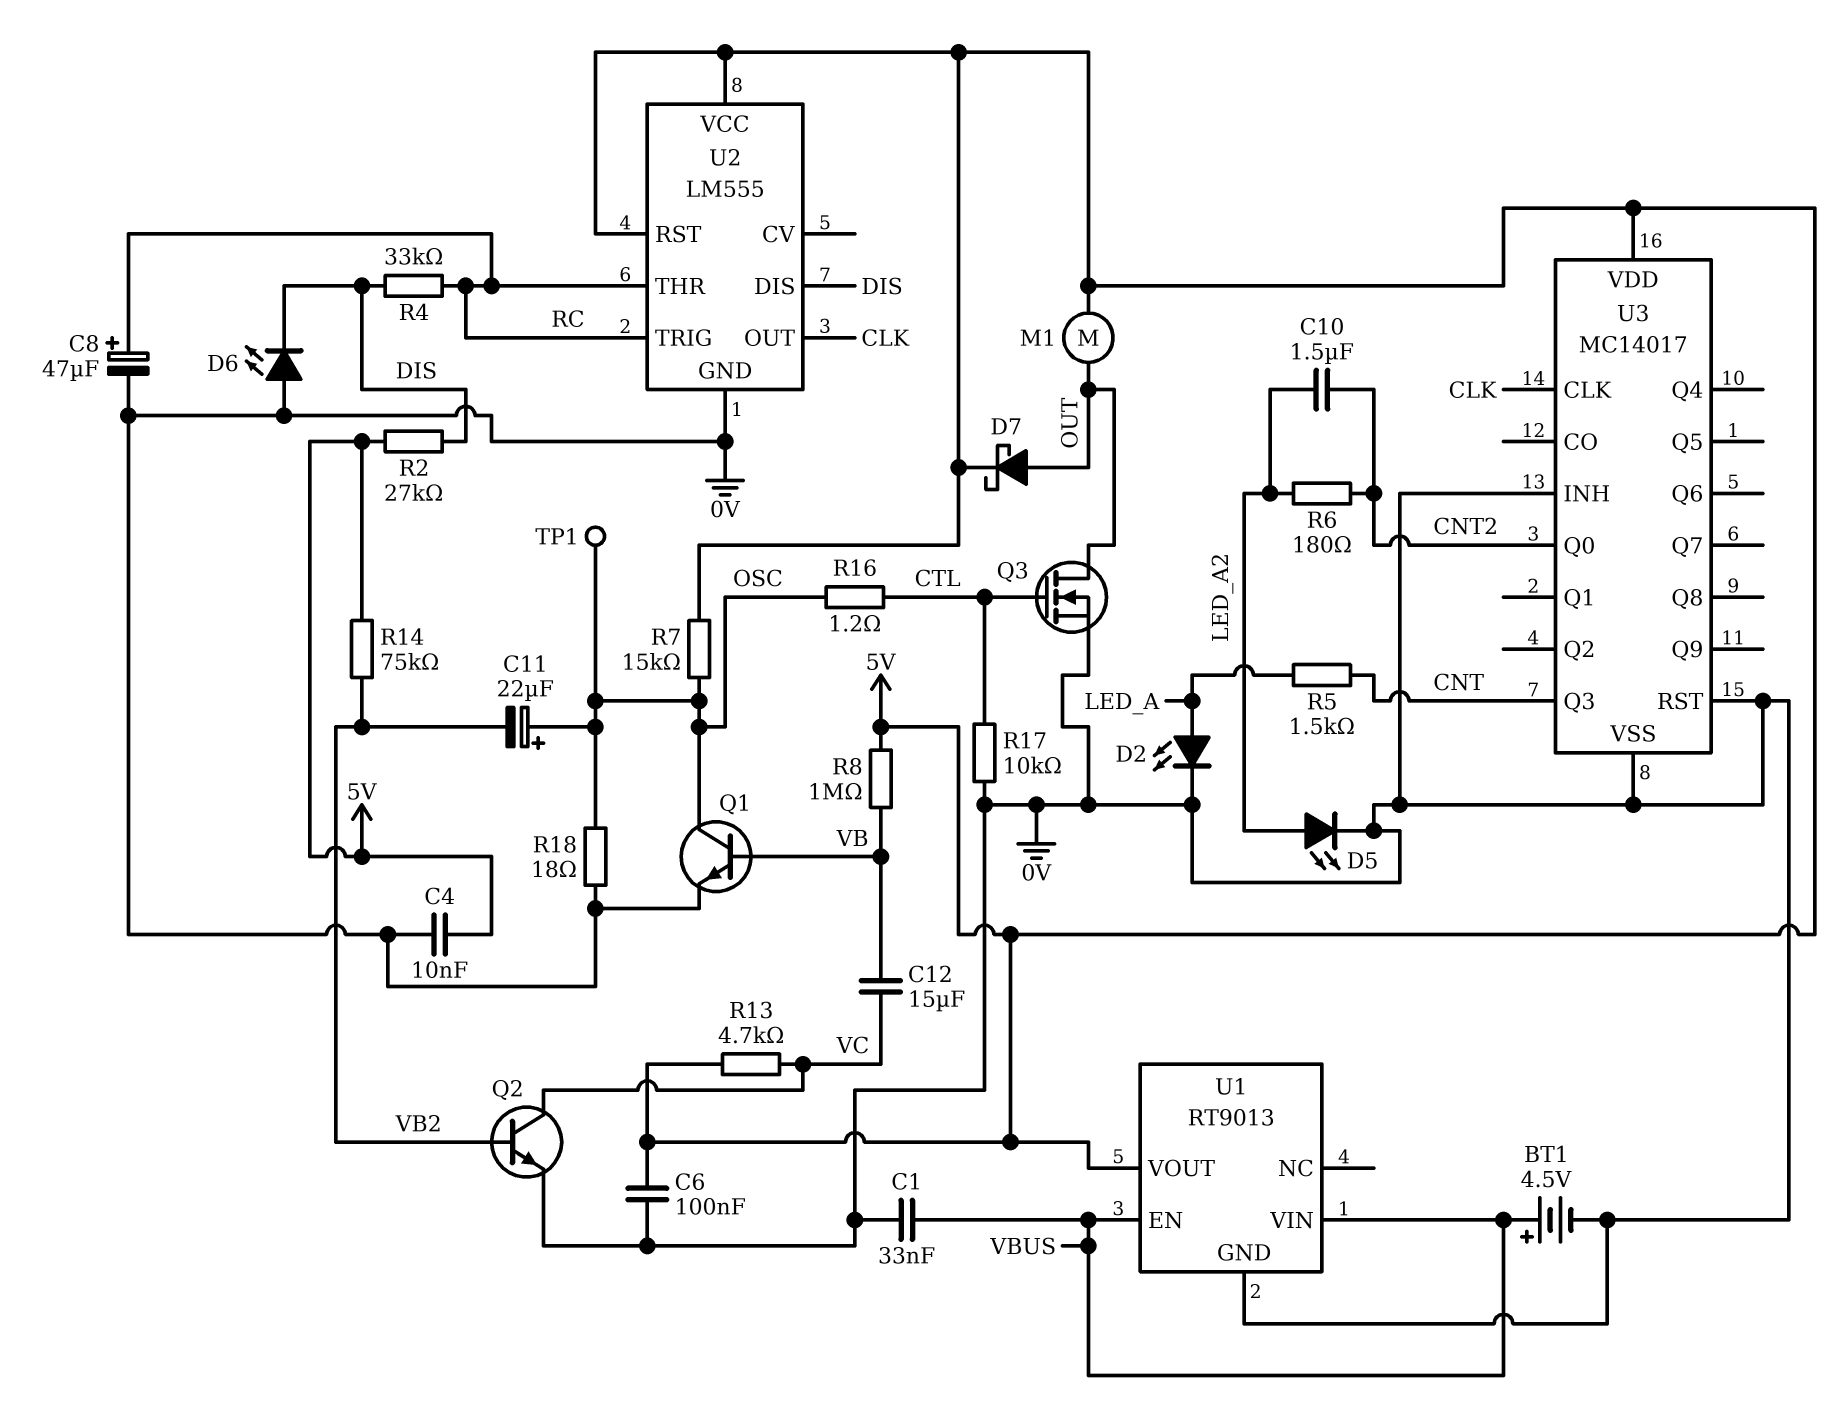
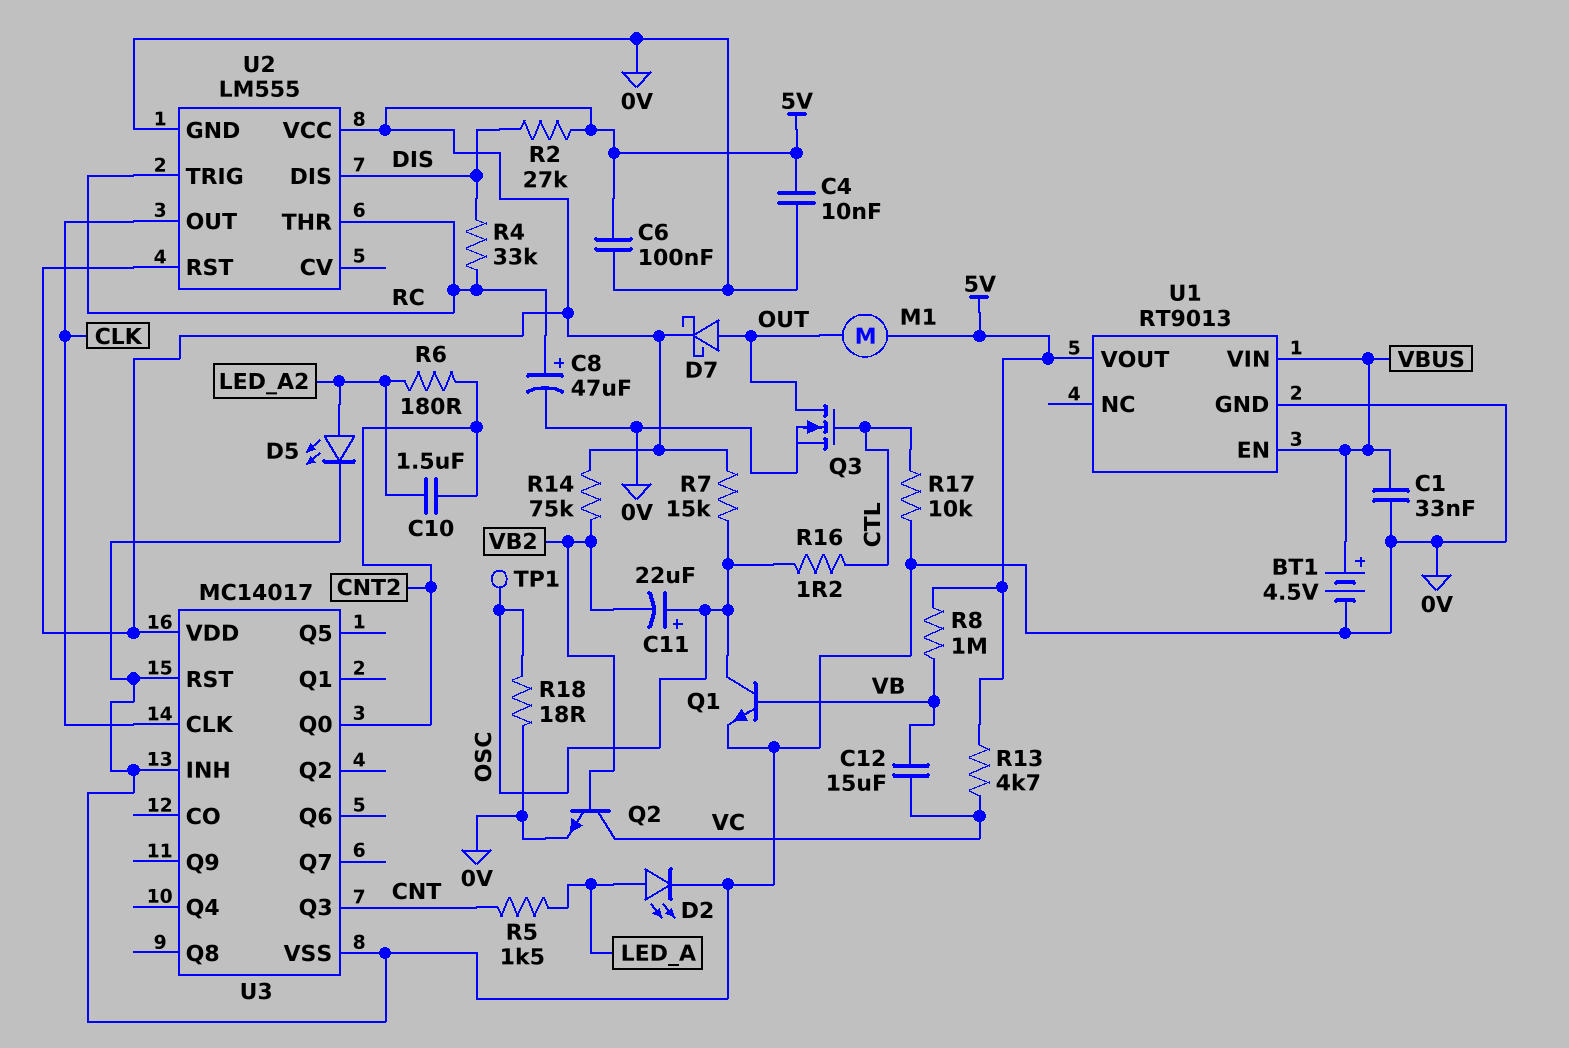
D6: LED (A 0V, K DIS) -> none

